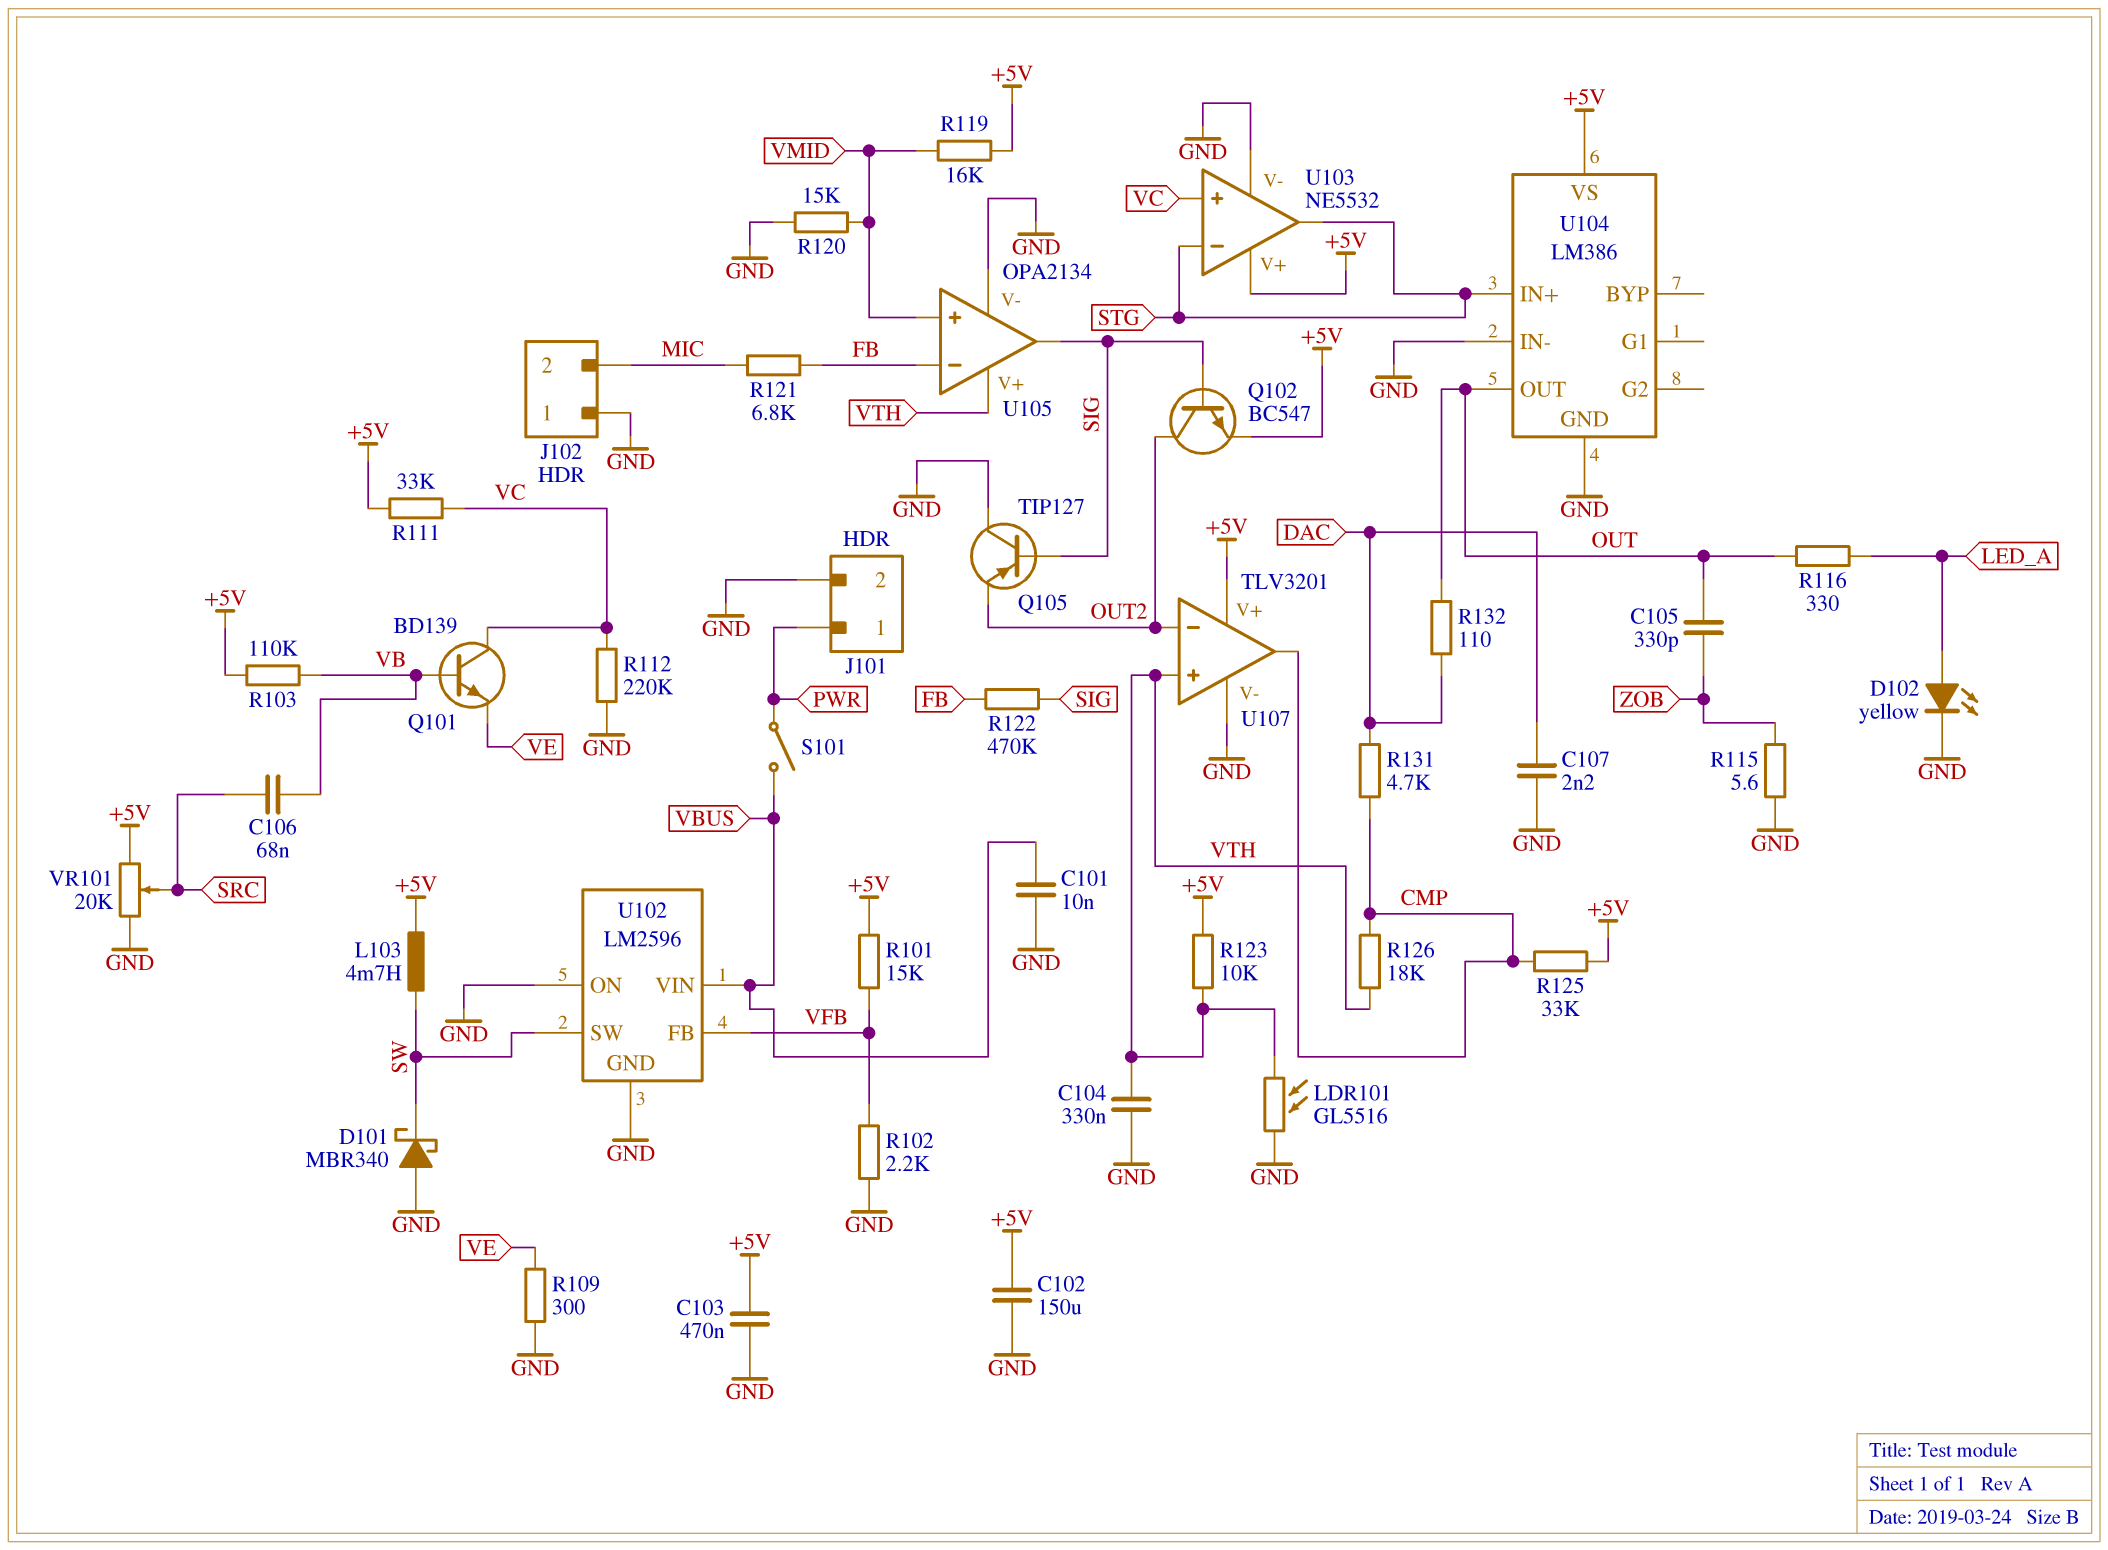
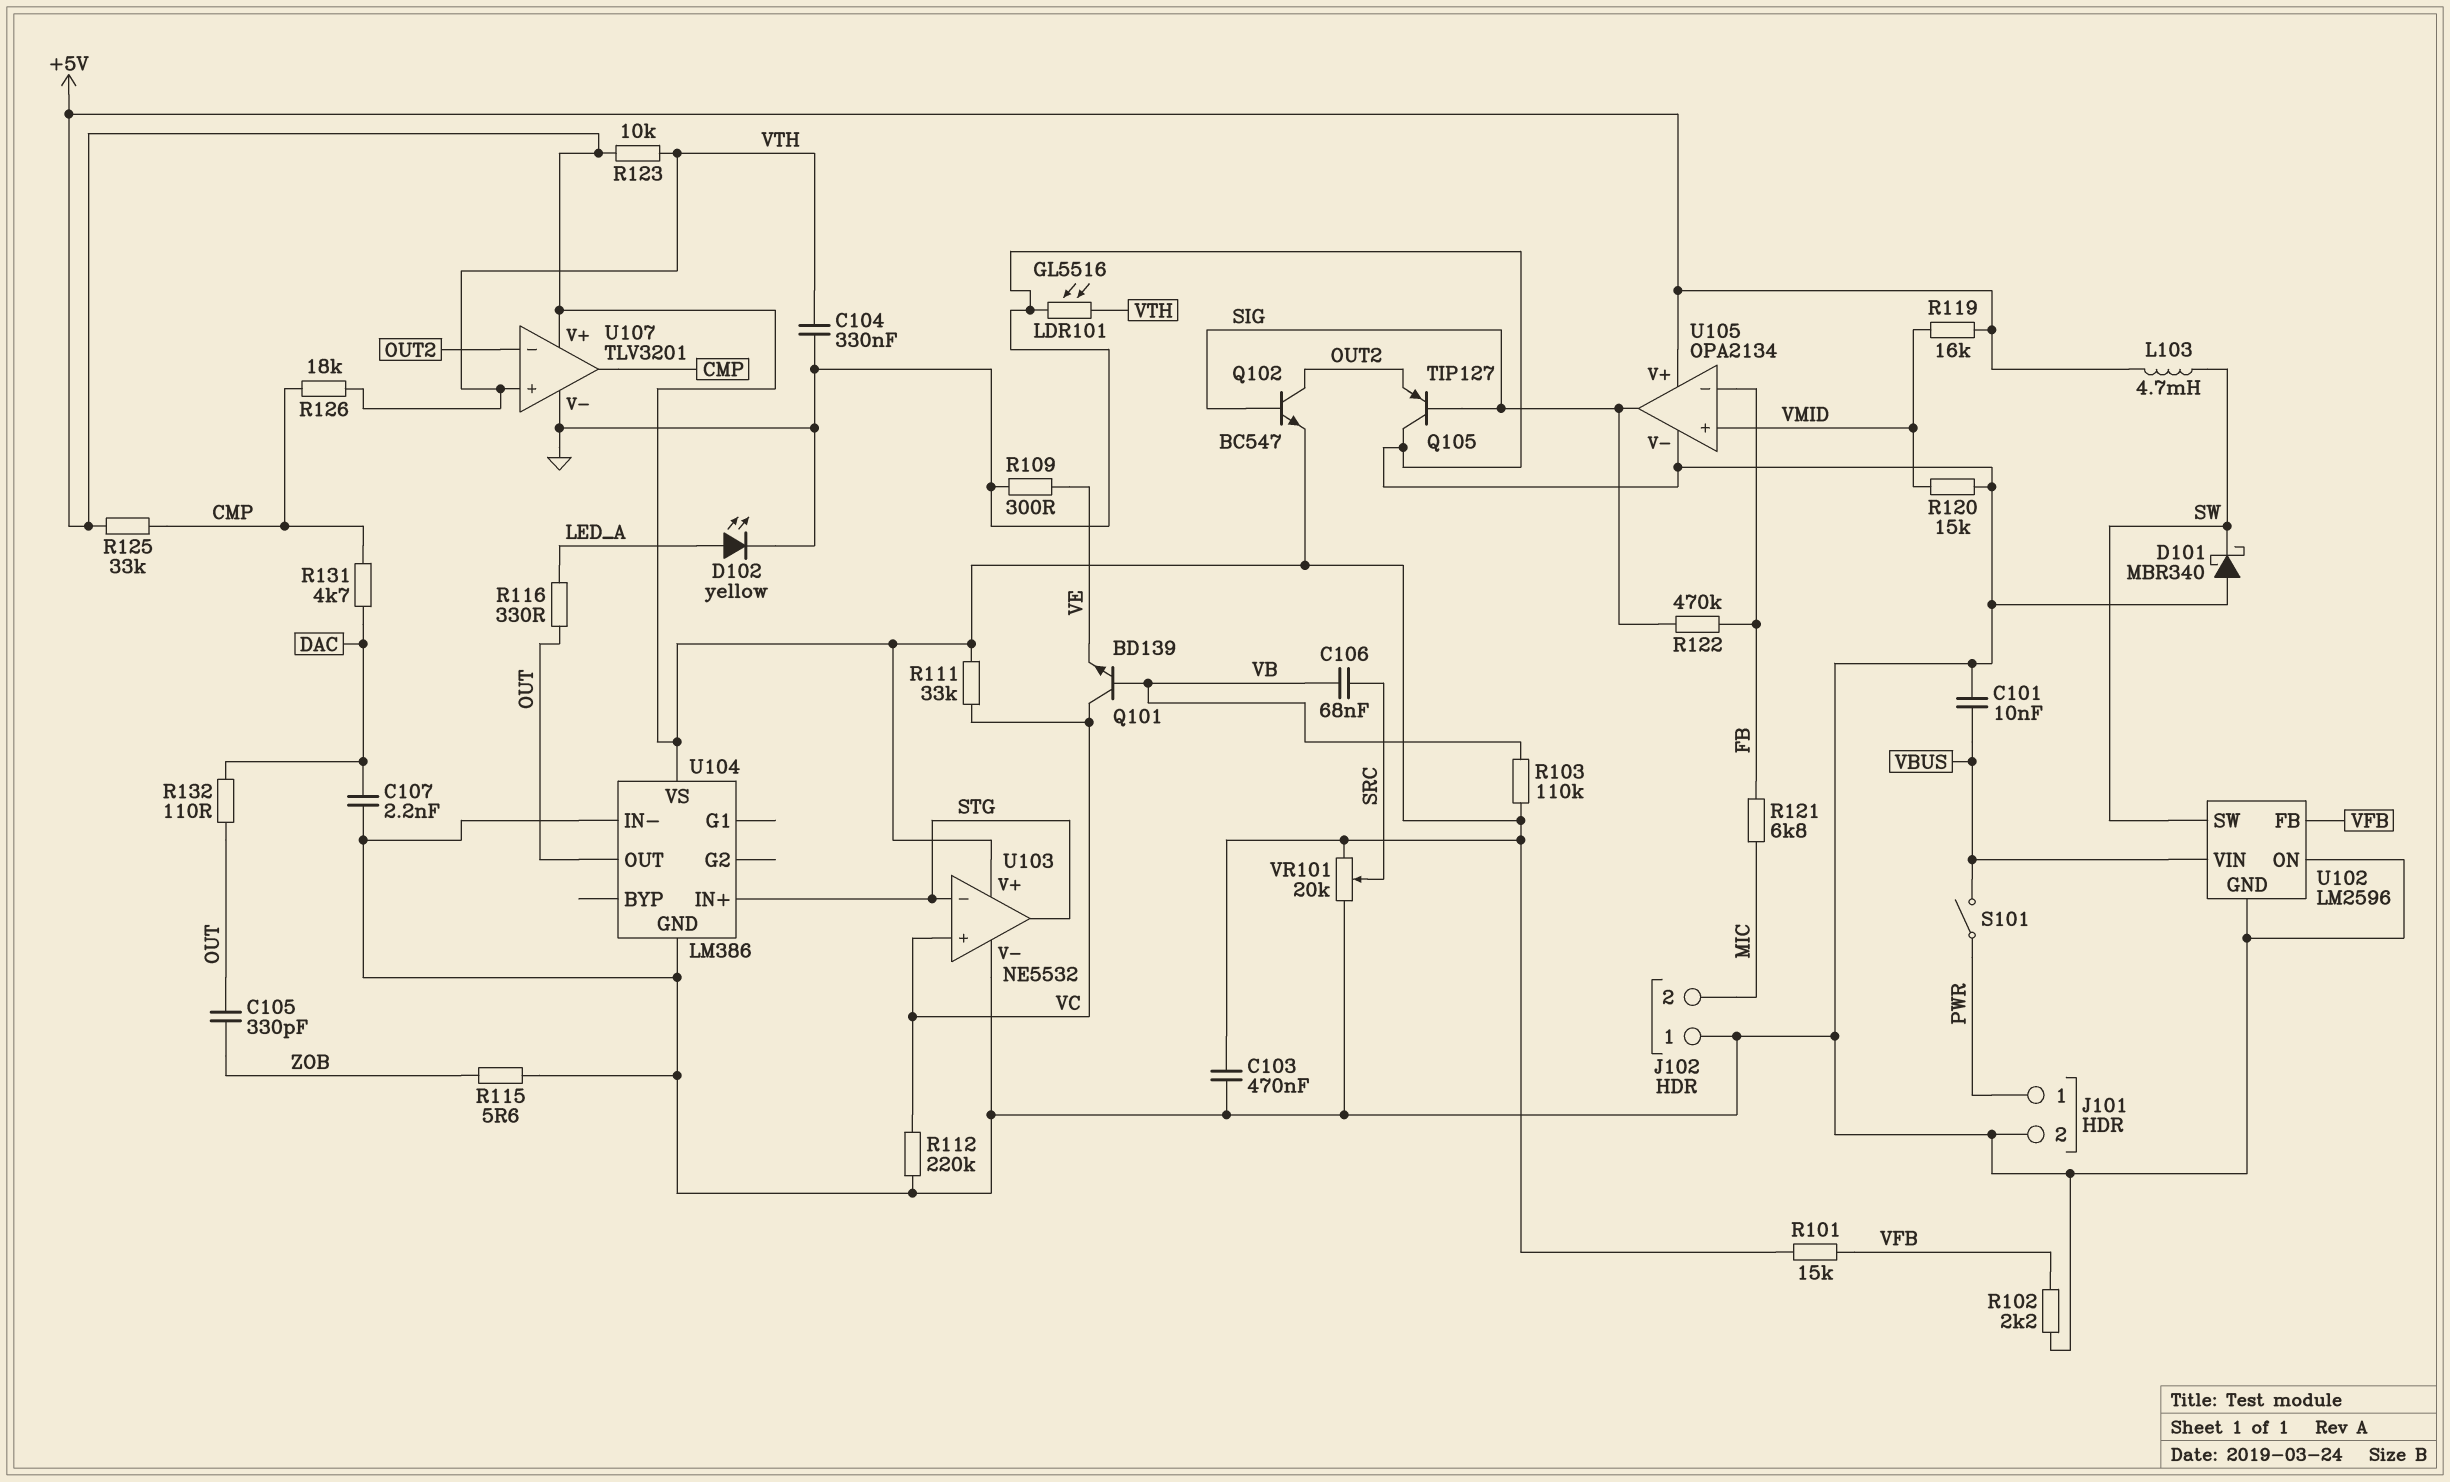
C102: 150uF (+5V, GND) -> none
U105 pin V+: VTH -> +5V

